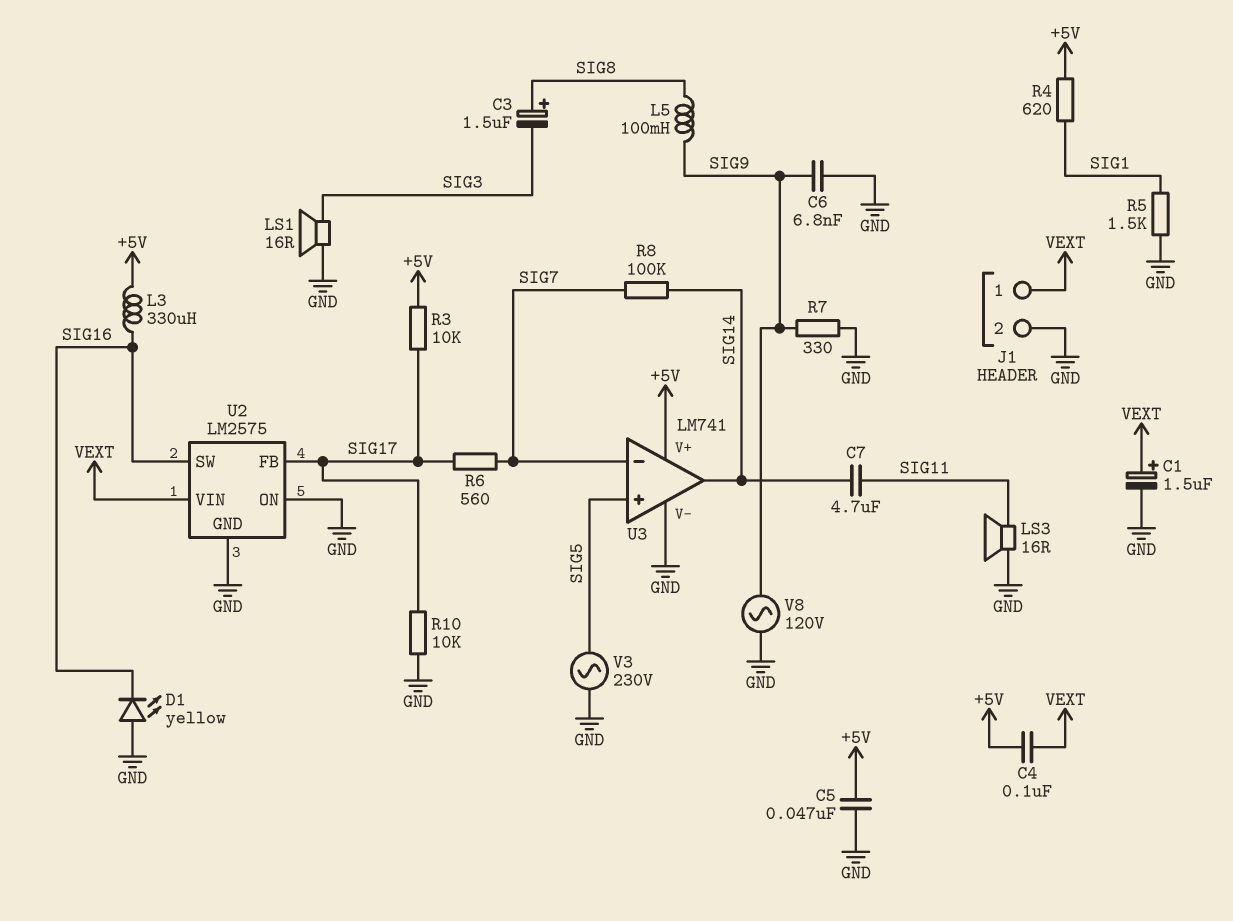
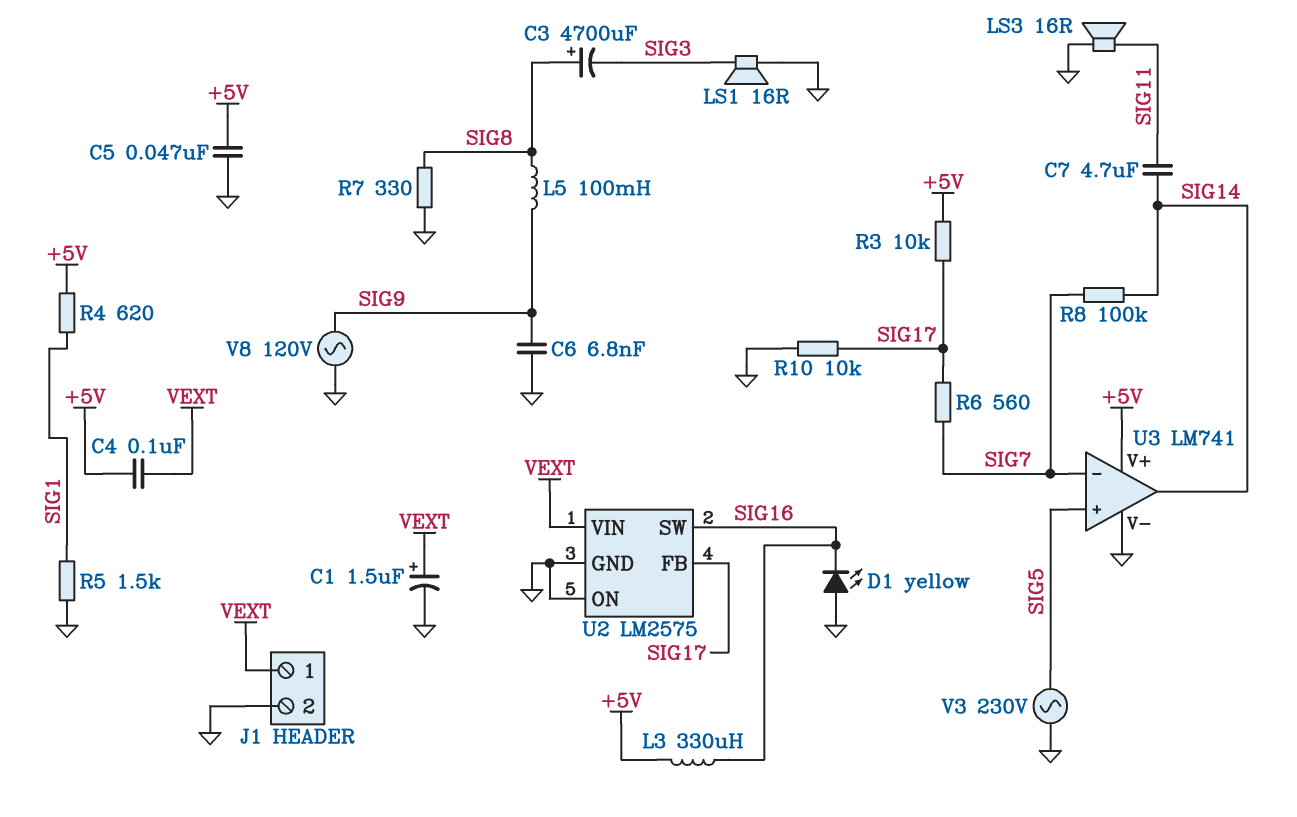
C3: 1.5uF (plus SIG8, minus SIG3) -> 4700uF (plus SIG8, minus SIG3)
R7: 330 (GND, SIG9) -> 330 (GND, SIG8)

